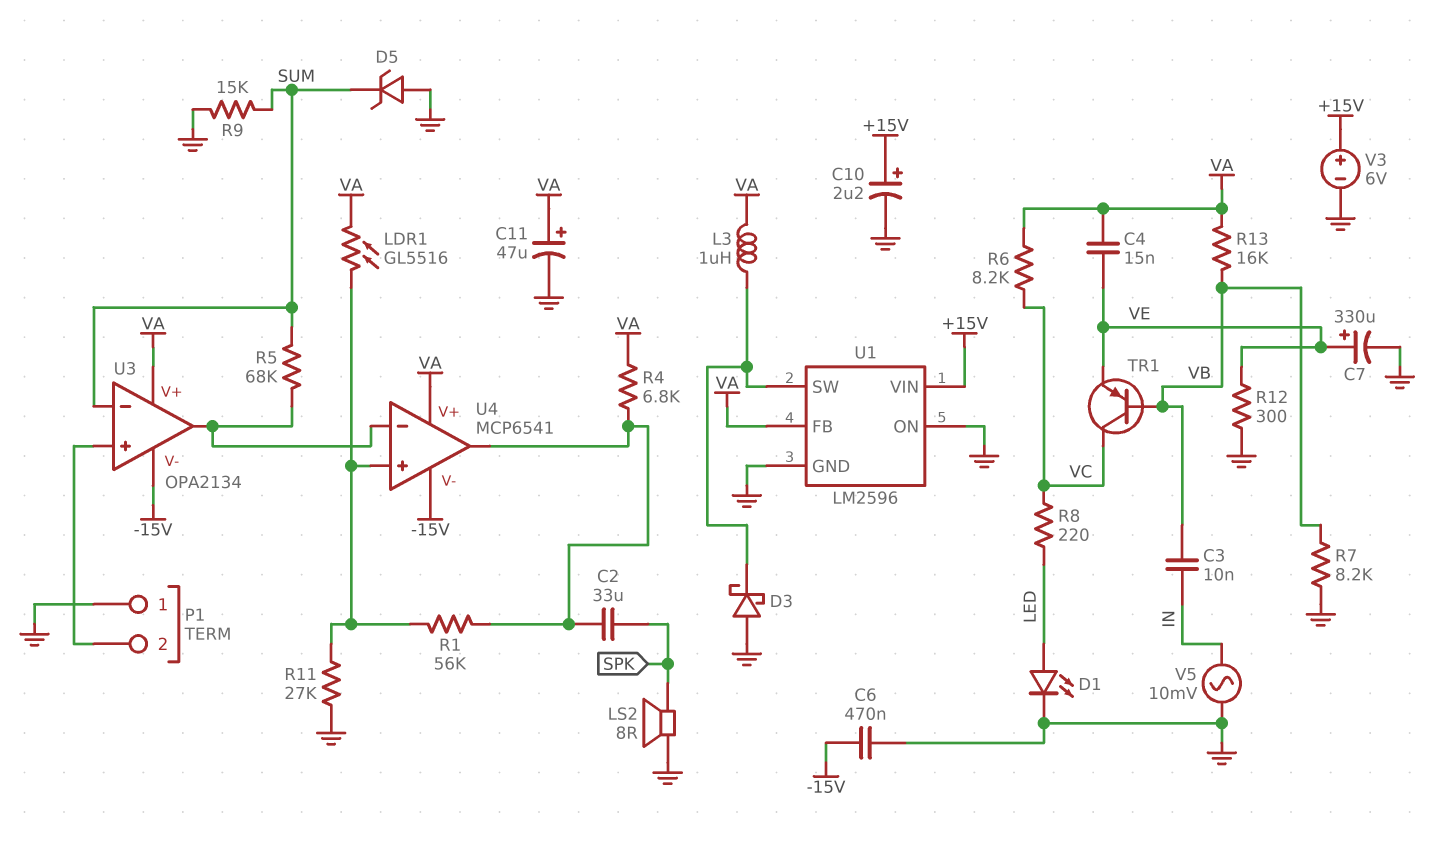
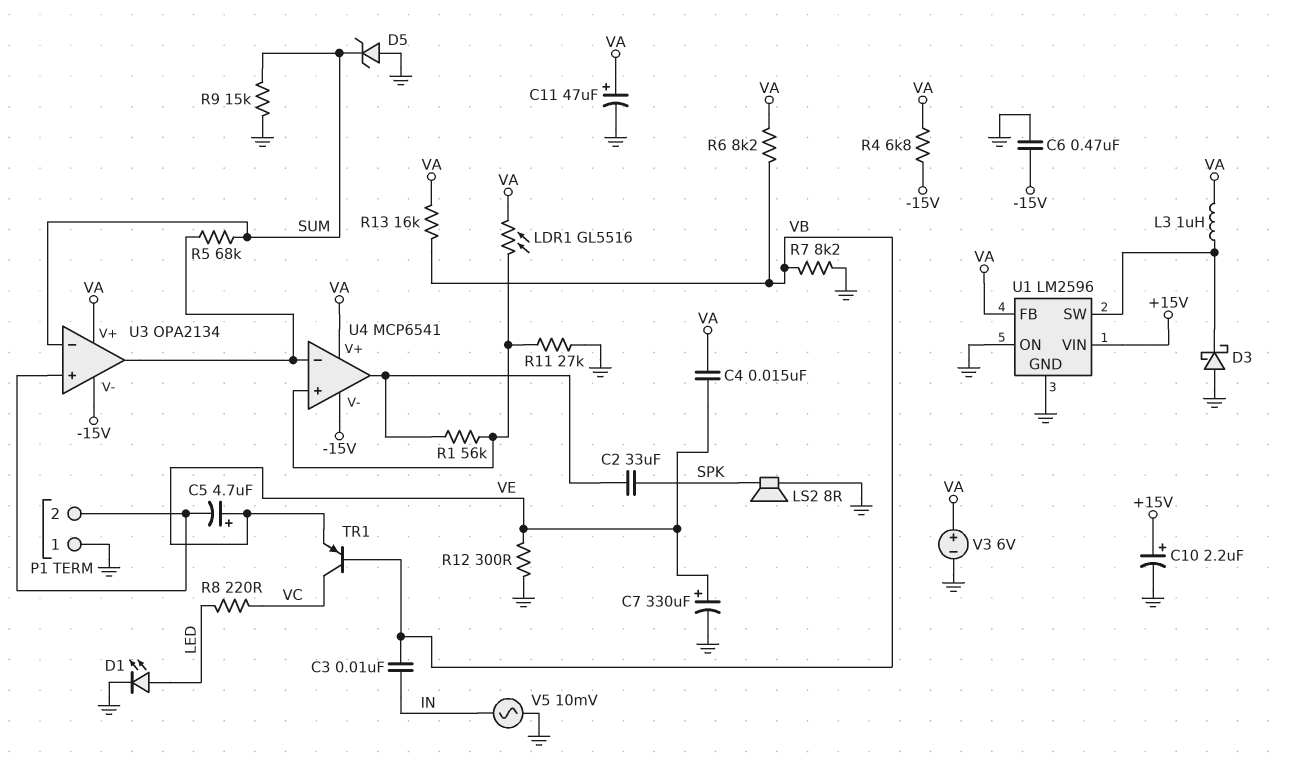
C5: none -> 4.7uF (plus VE, minus P1/2)
R4: 6.8k (U4/out, VA) -> 6.8k (-15V, VA)
R6: 8.2k (VA, VC) -> 8.2k (VA, VB)
V3: 6V (plus +15V, minus GND) -> 6V (plus VA, minus GND)

